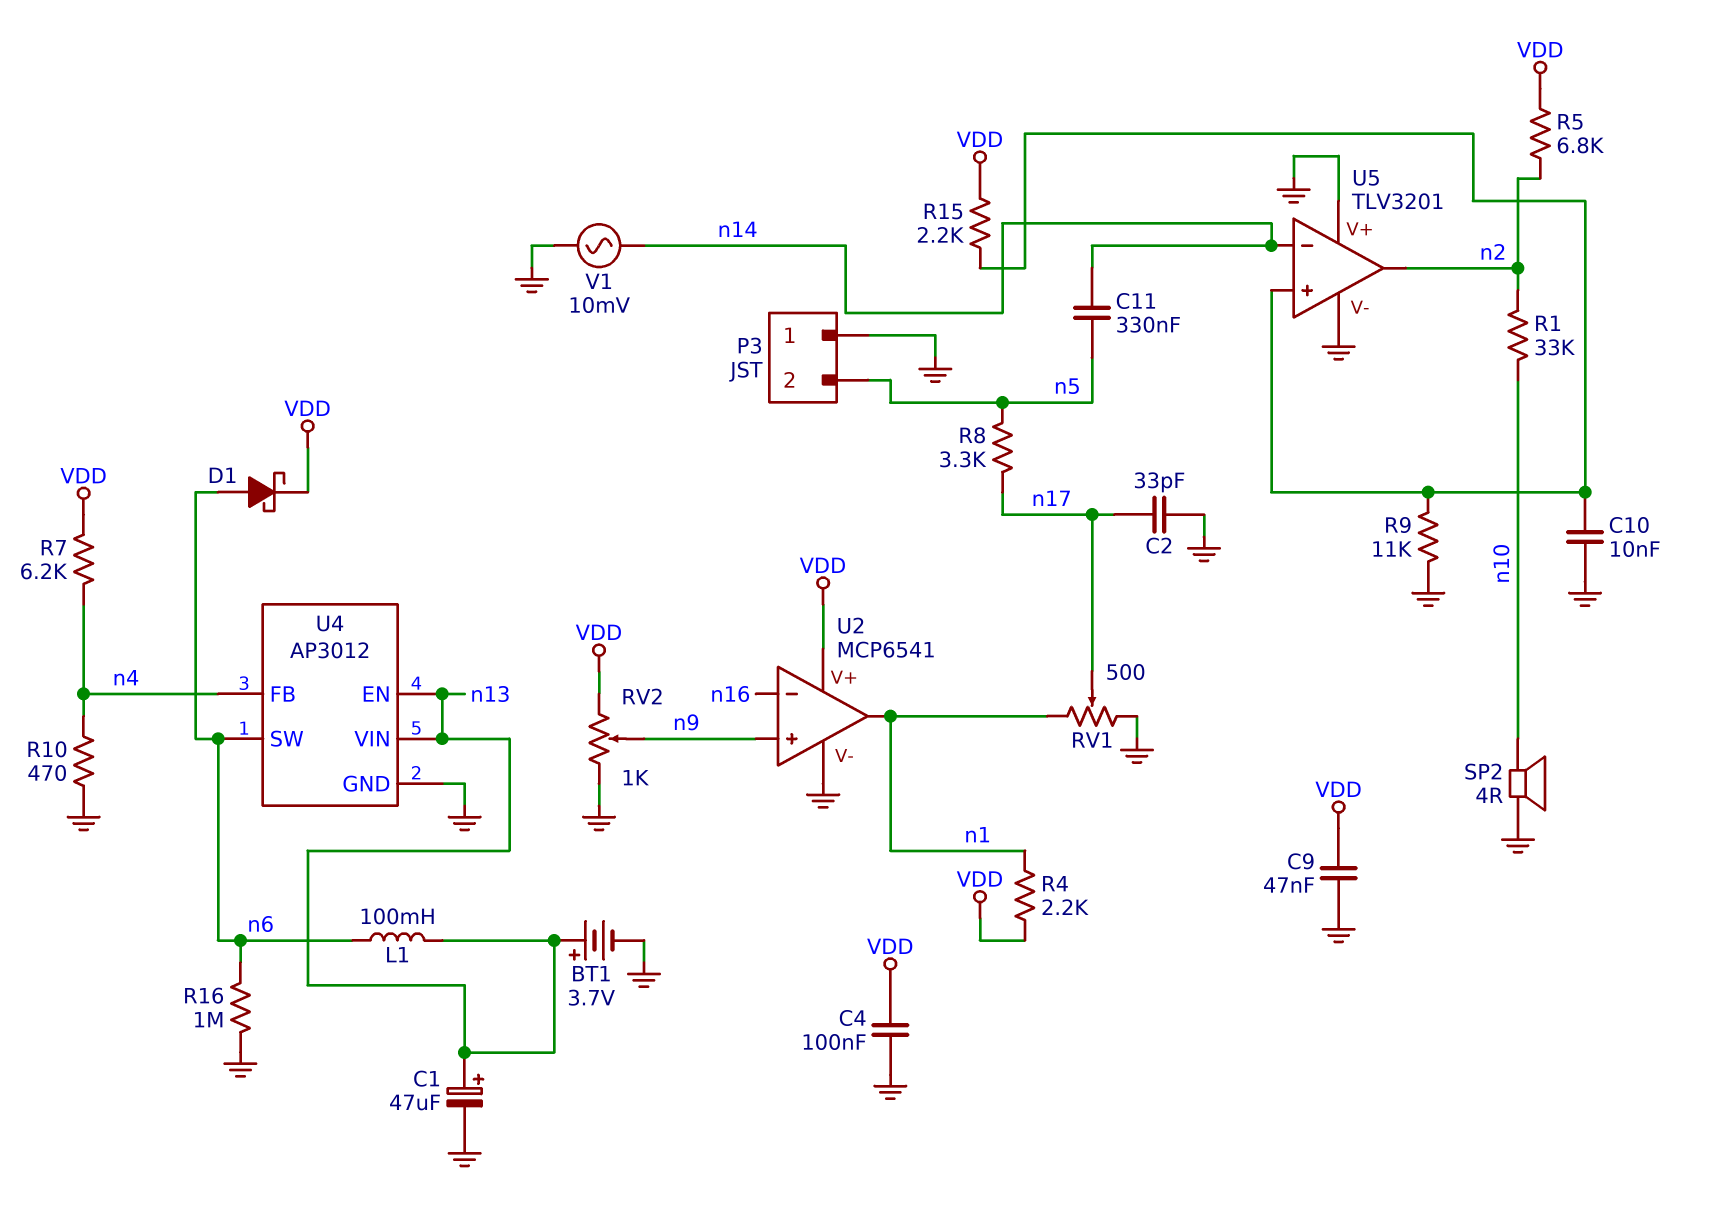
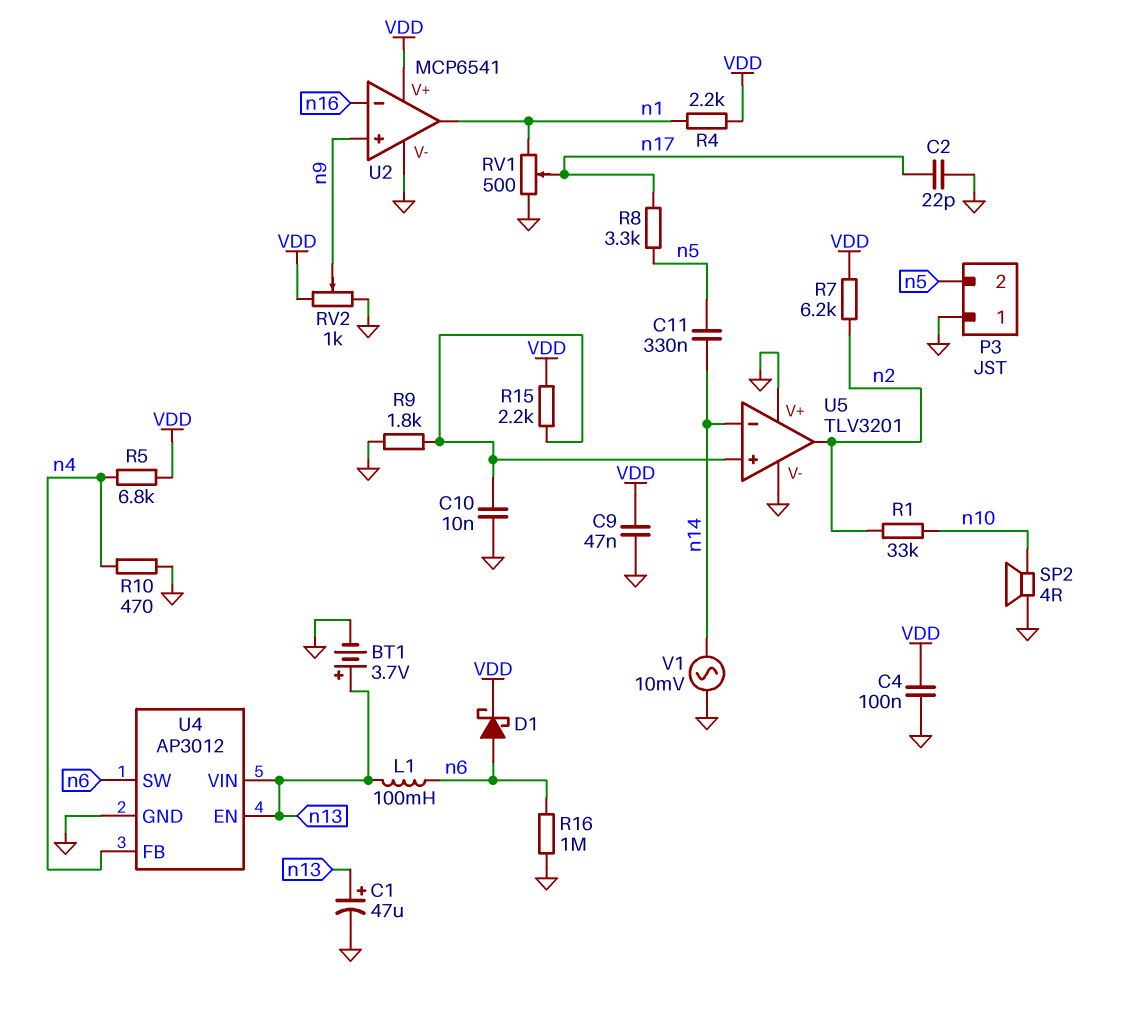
C2: 33pF (GND, n17) -> 22pF (GND, n17)
R5: 6.8k (VDD, n2) -> 6.8k (VDD, n4)
R7: 6.2k (VDD, n4) -> 6.2k (VDD, n2)
R9: 11k (GND, U5/in+) -> 1.8k (GND, U5/in+)

